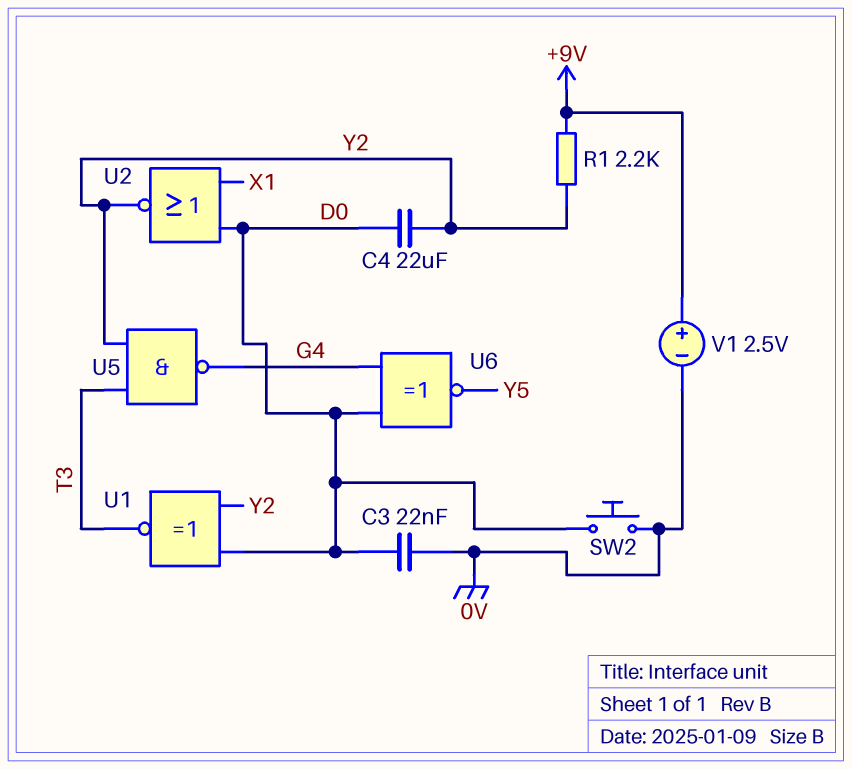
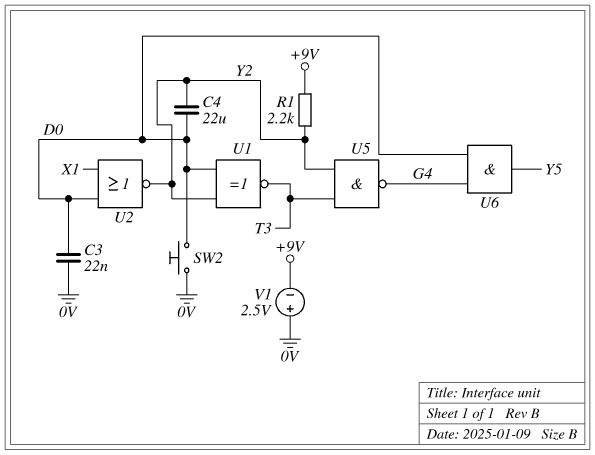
U6: XNOR (in D0, in G4, out Y5) -> AND (in D0, in G4, out Y5)
V1: 2.5V (plus +9V, minus 0V) -> 2.5V (plus 0V, minus +9V)

